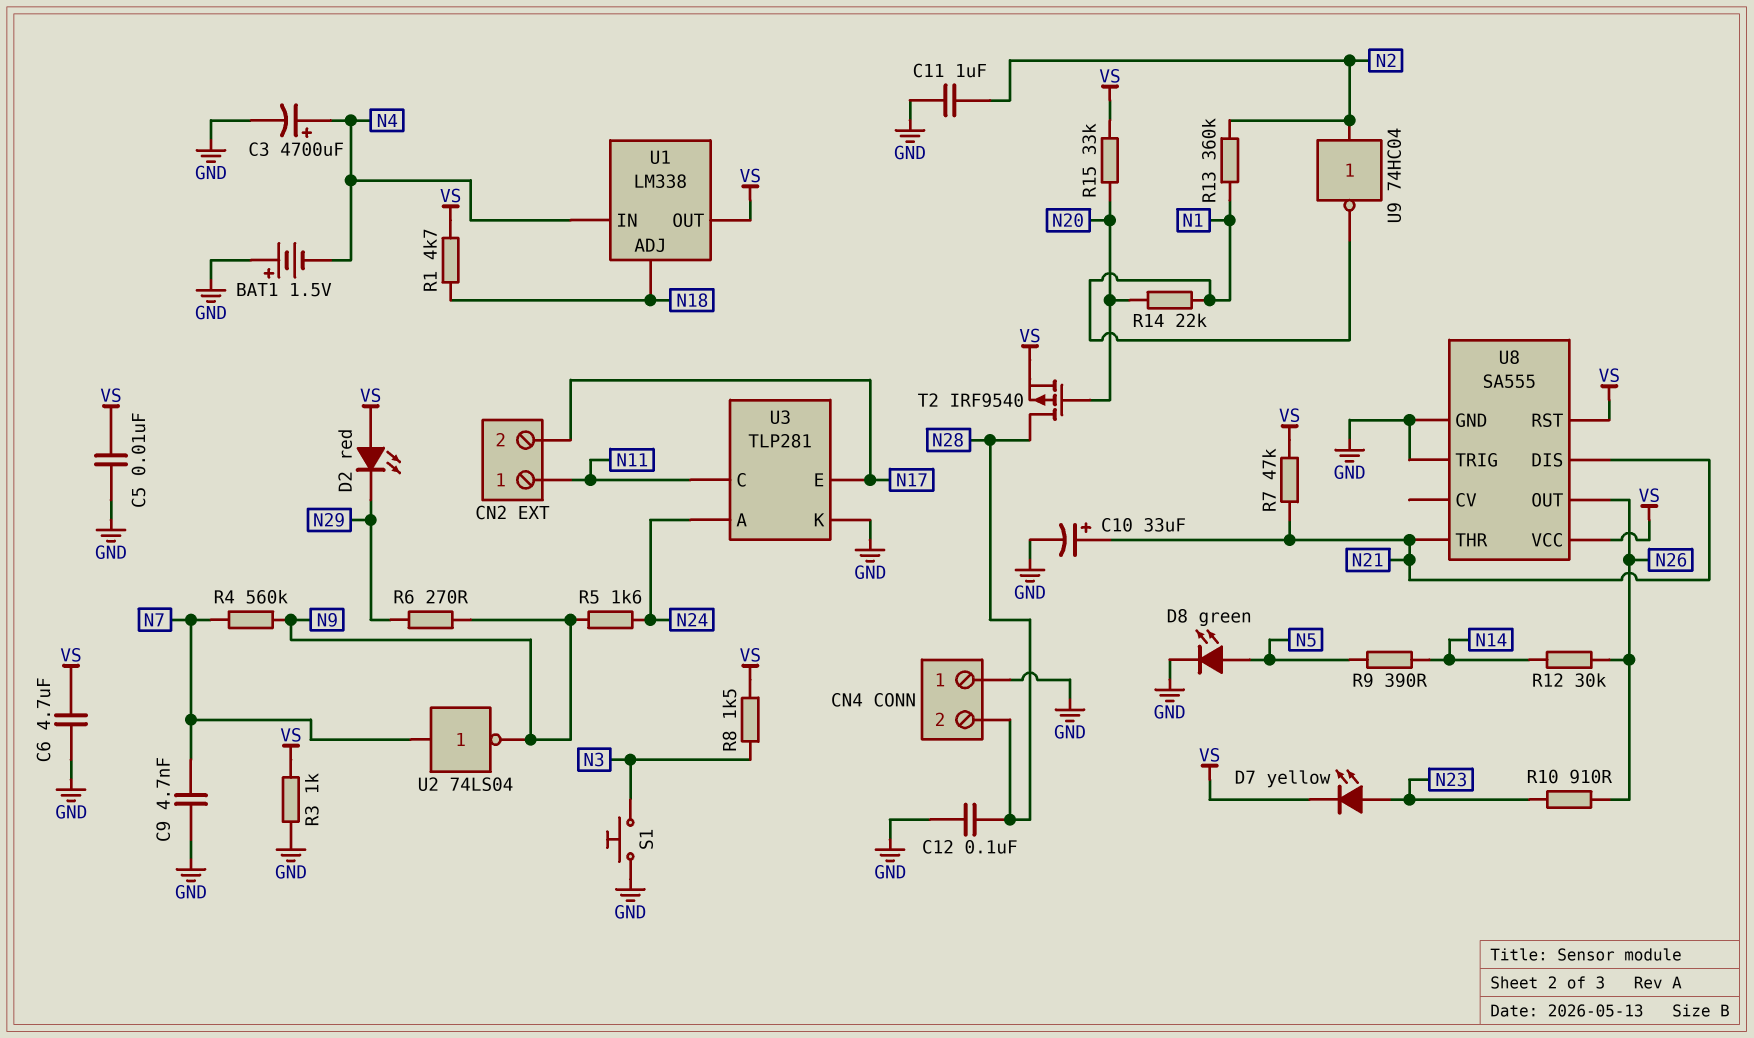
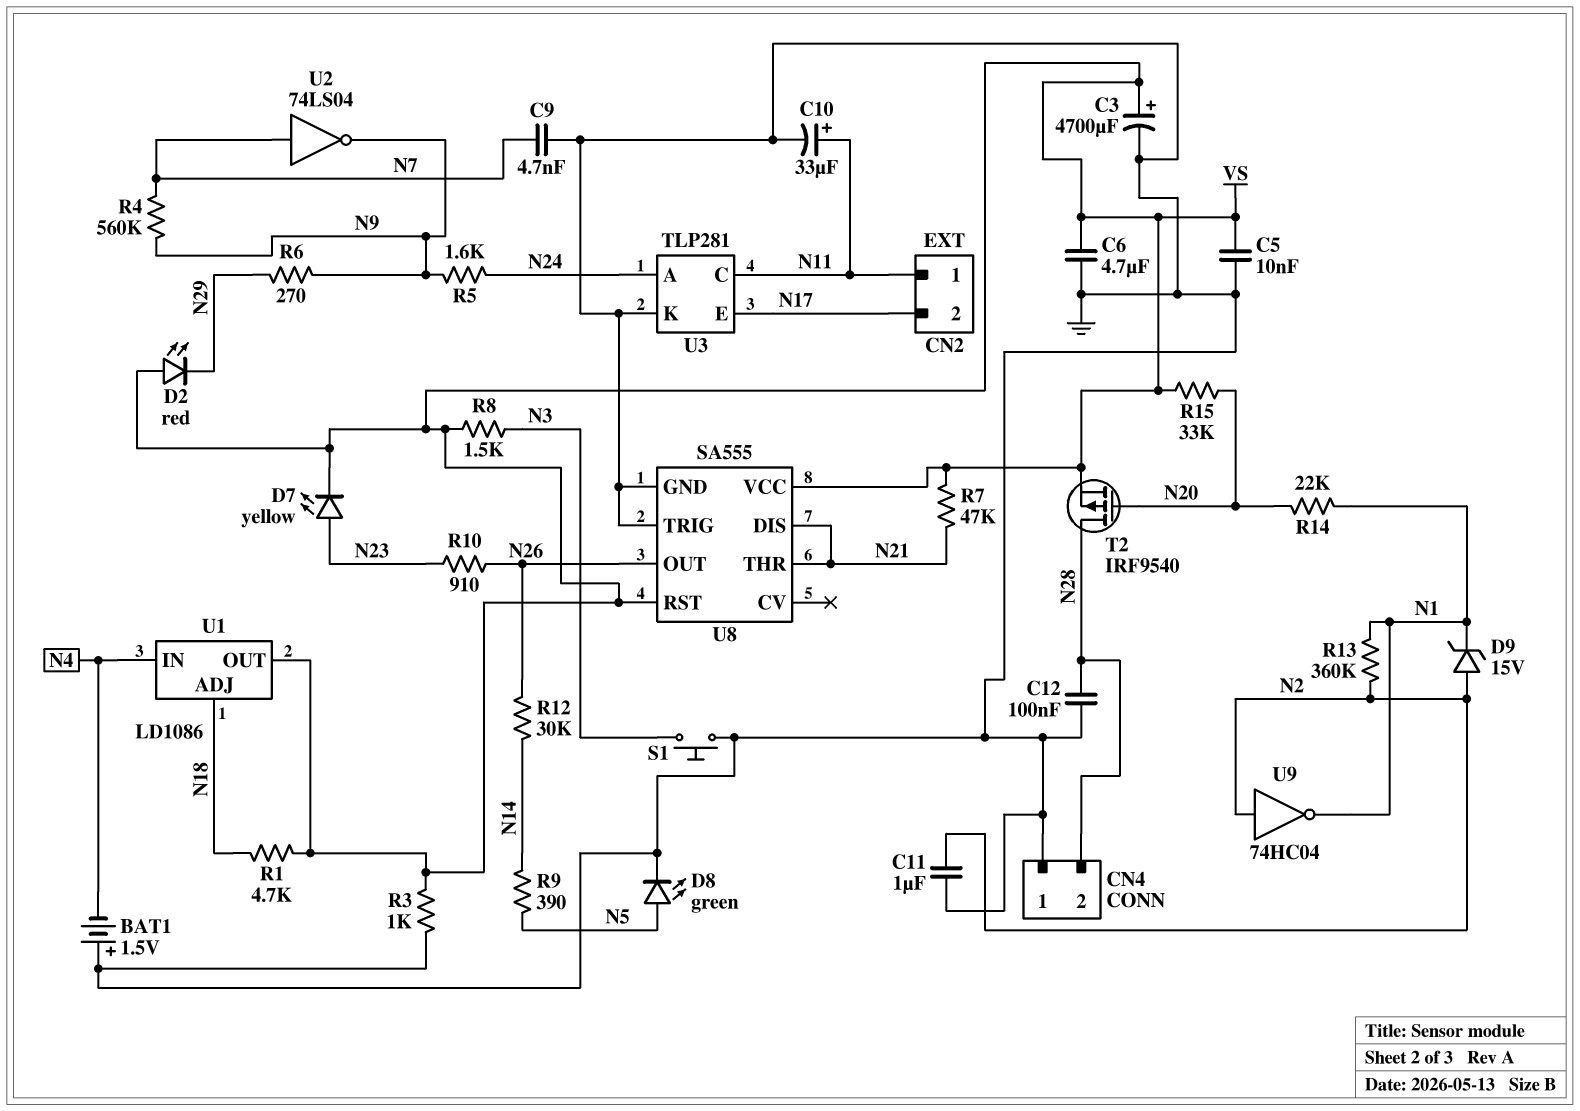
C3: 4700uF (plus N4, minus GND) -> 4700uF (plus VS, minus GND)
C10: 33uF (plus N21, minus GND) -> 33uF (plus N11, minus GND)
D9: none -> zener 15V (A N2, K N1)
U1: LM338 -> LD1086

